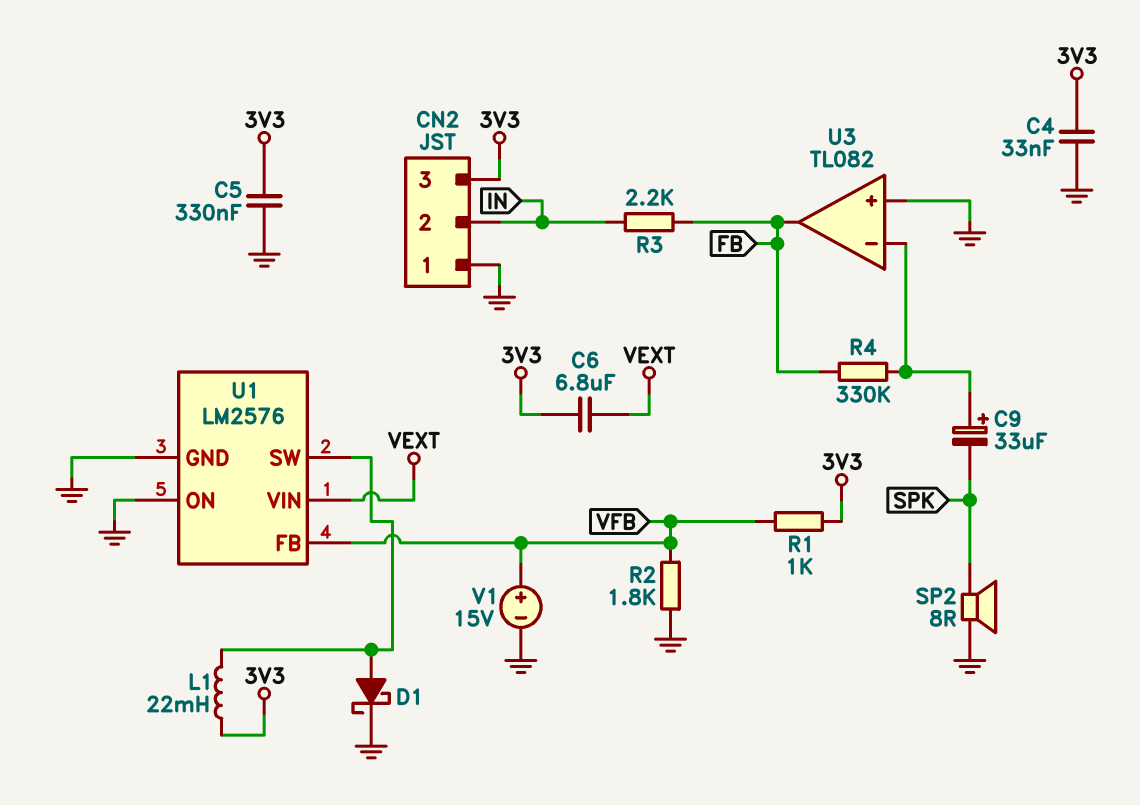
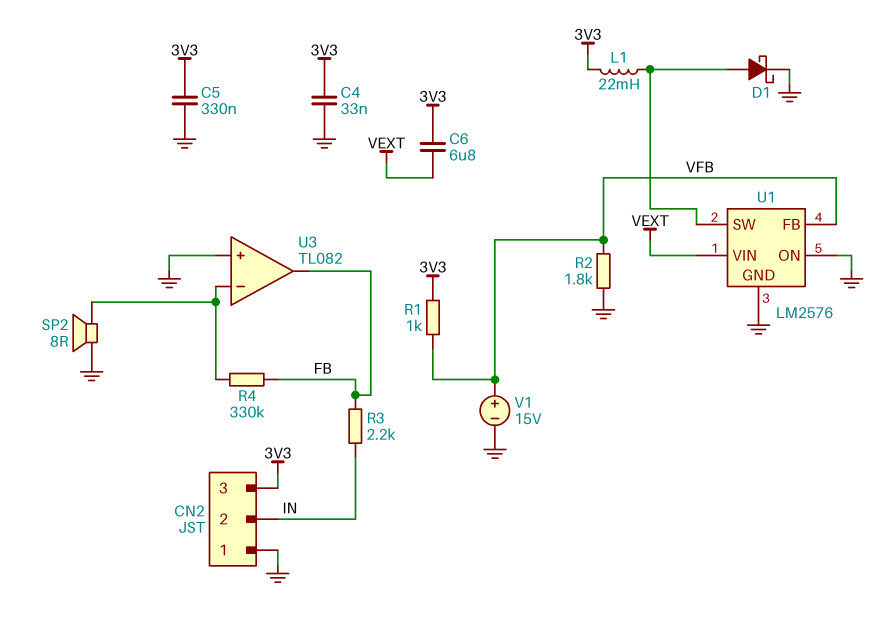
C9: 33uF (plus U3/in-, minus SPK) -> none
SP2: speaker 8R (GND, SPK) -> speaker 8R (GND, U3/in-)

